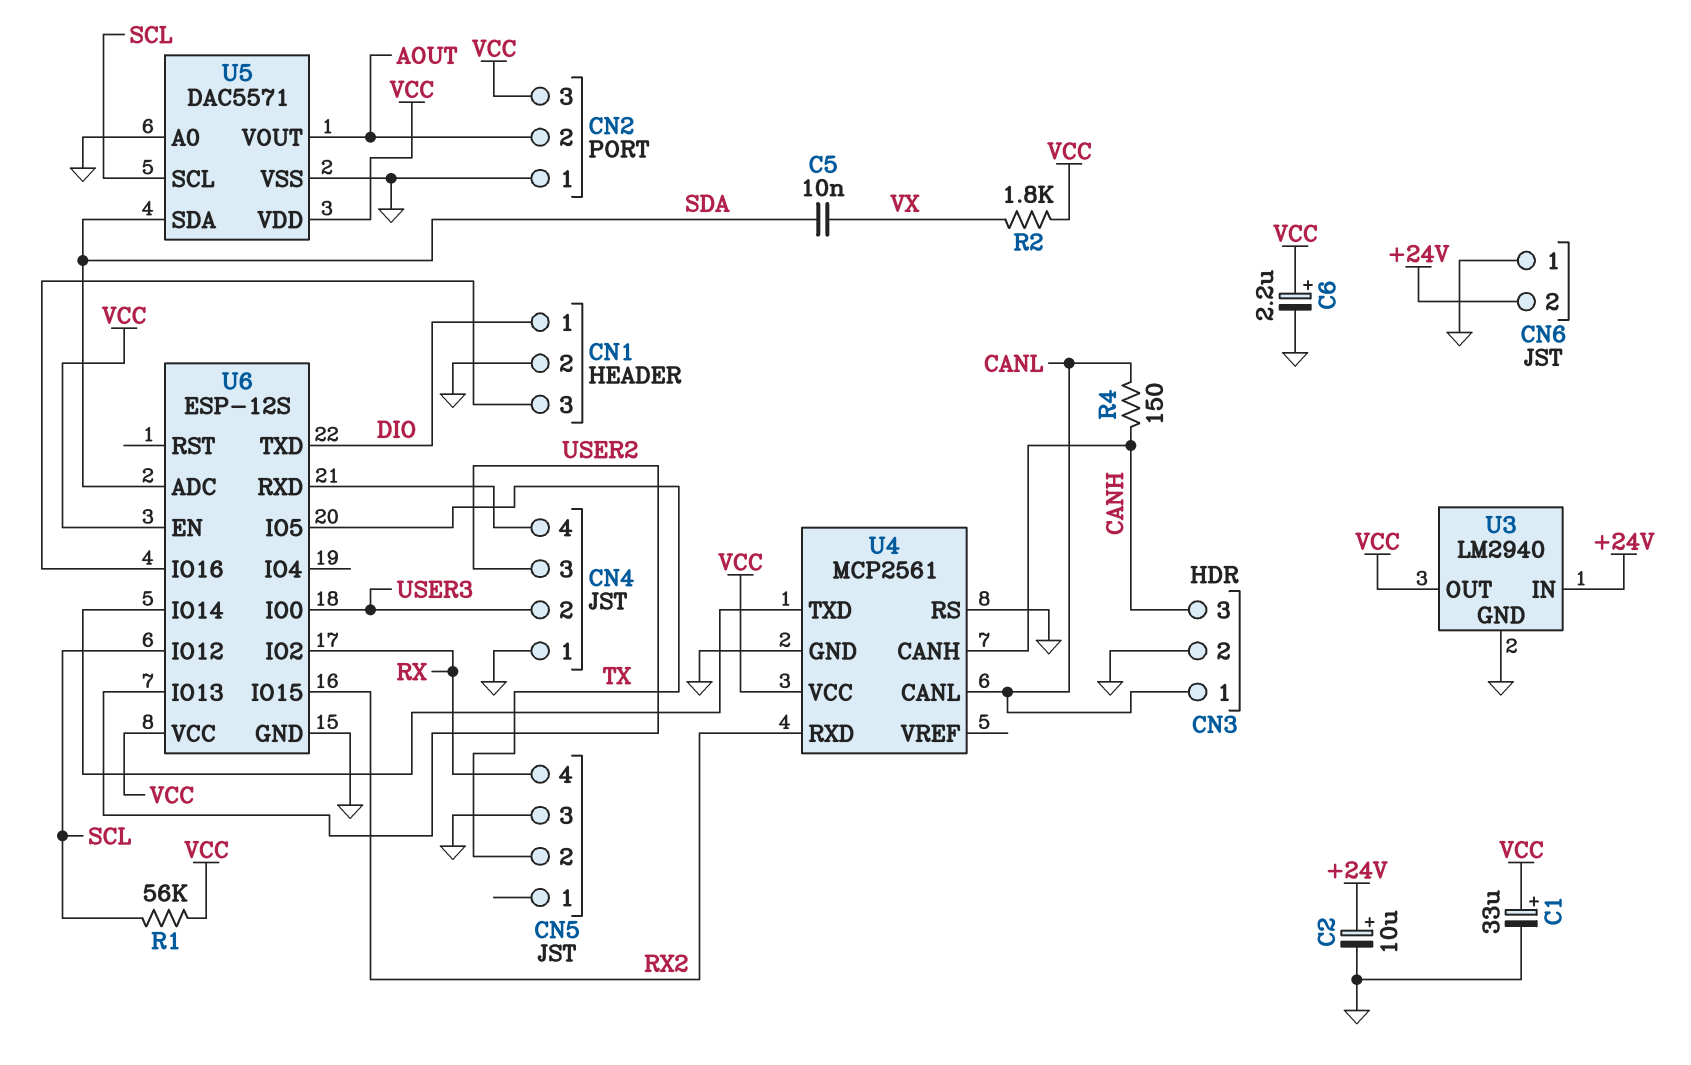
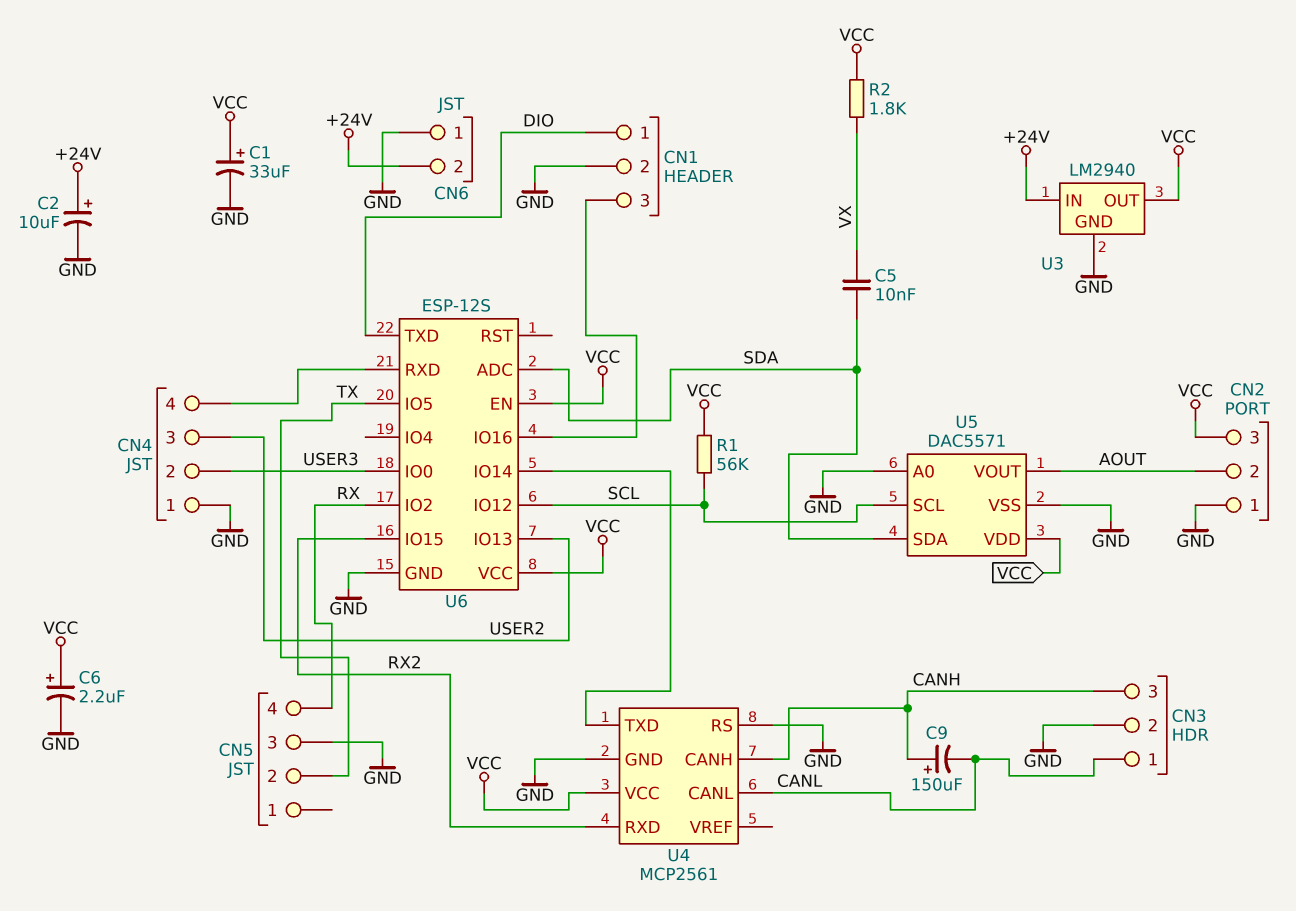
C9: none -> 150uF (plus CANH, minus CANL)
R4: 150 (CANH, CANL) -> none

